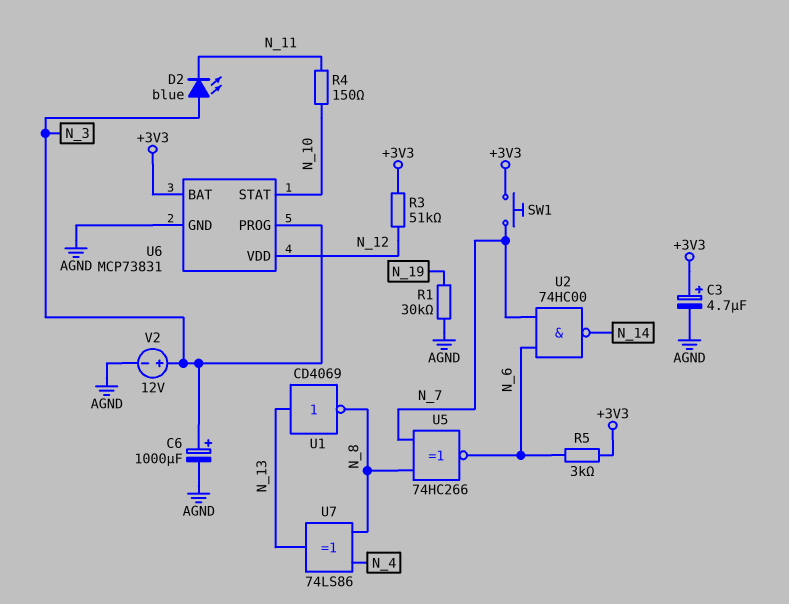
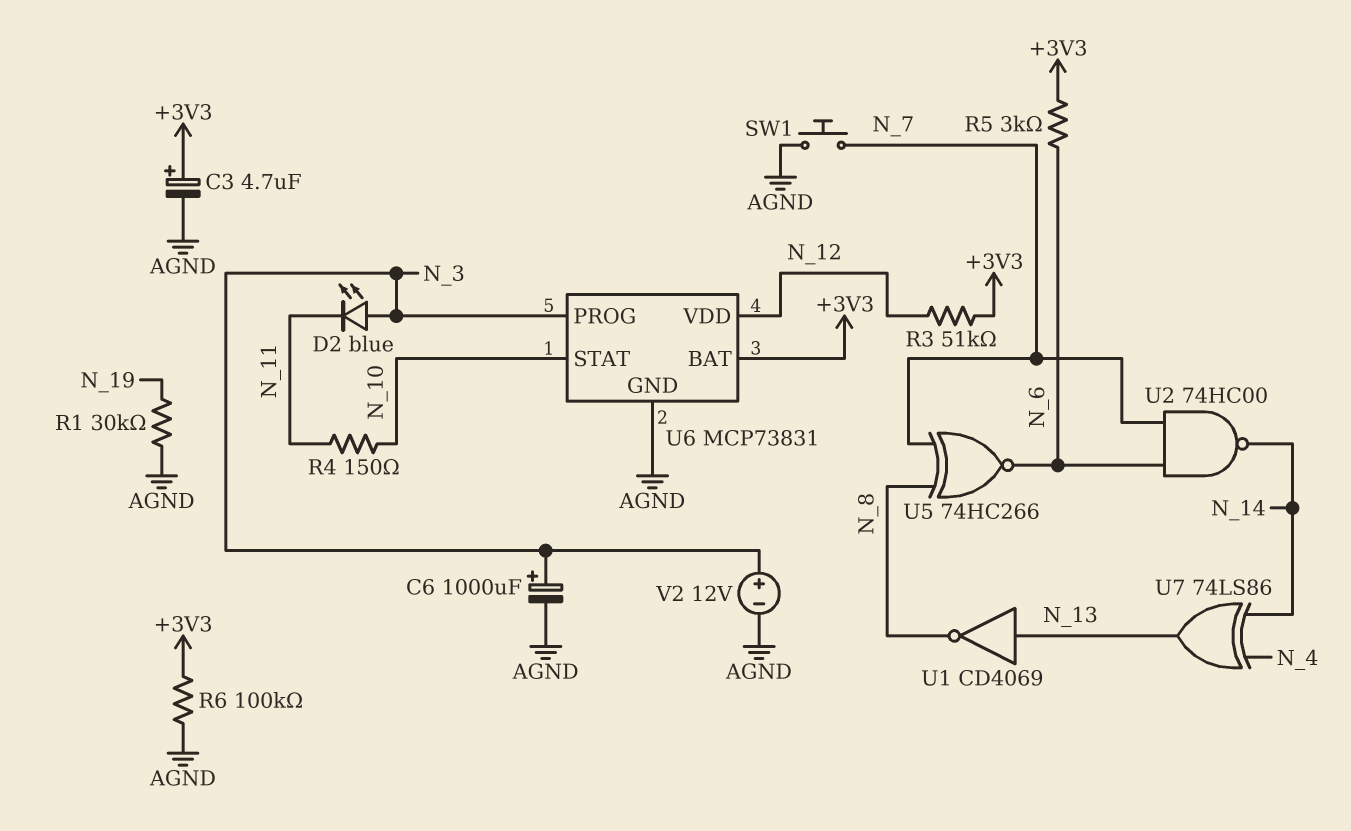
R6: none -> 100k (+3V3, AGND)
SW1: button (+3V3, N_7) -> button (AGND, N_7)
U7: XOR 74LS86 (in N_4, in N_8, out N_13) -> XOR 74LS86 (in N_4, in N_14, out N_13)

